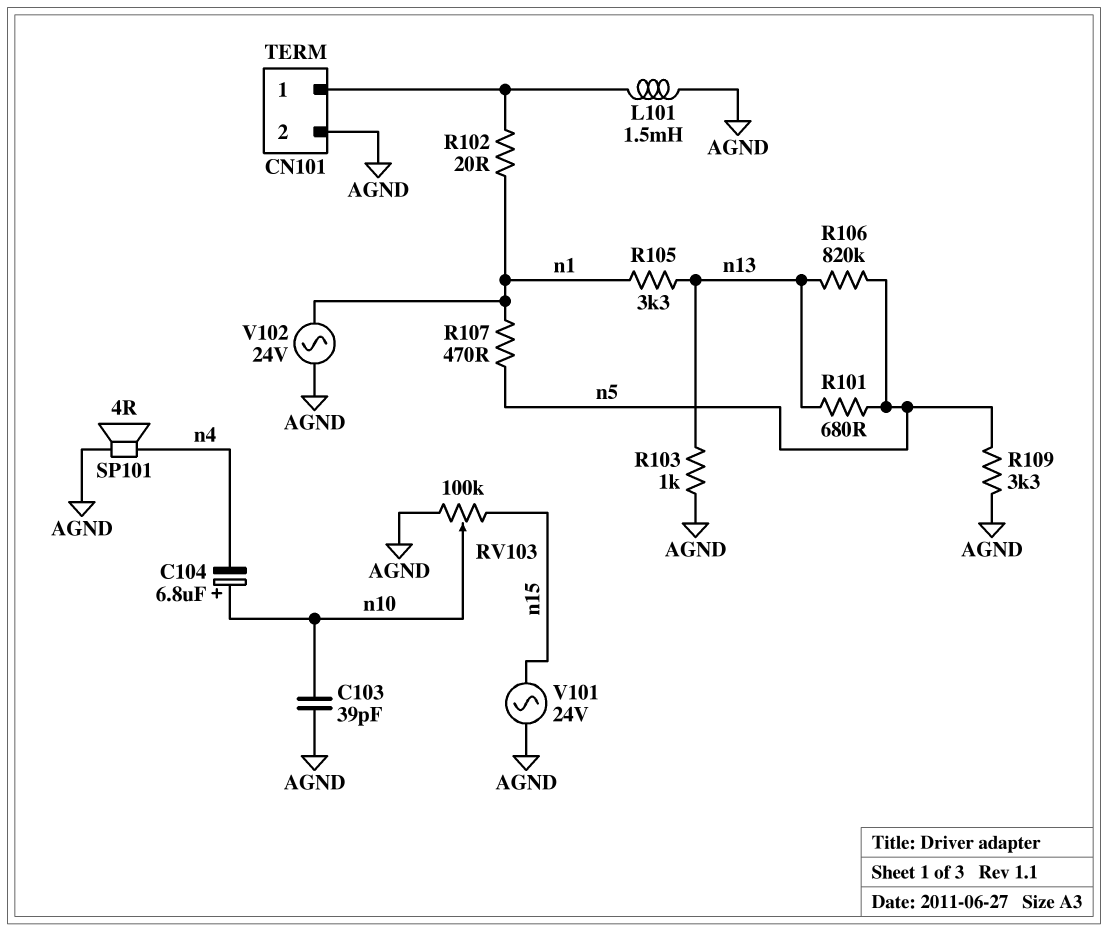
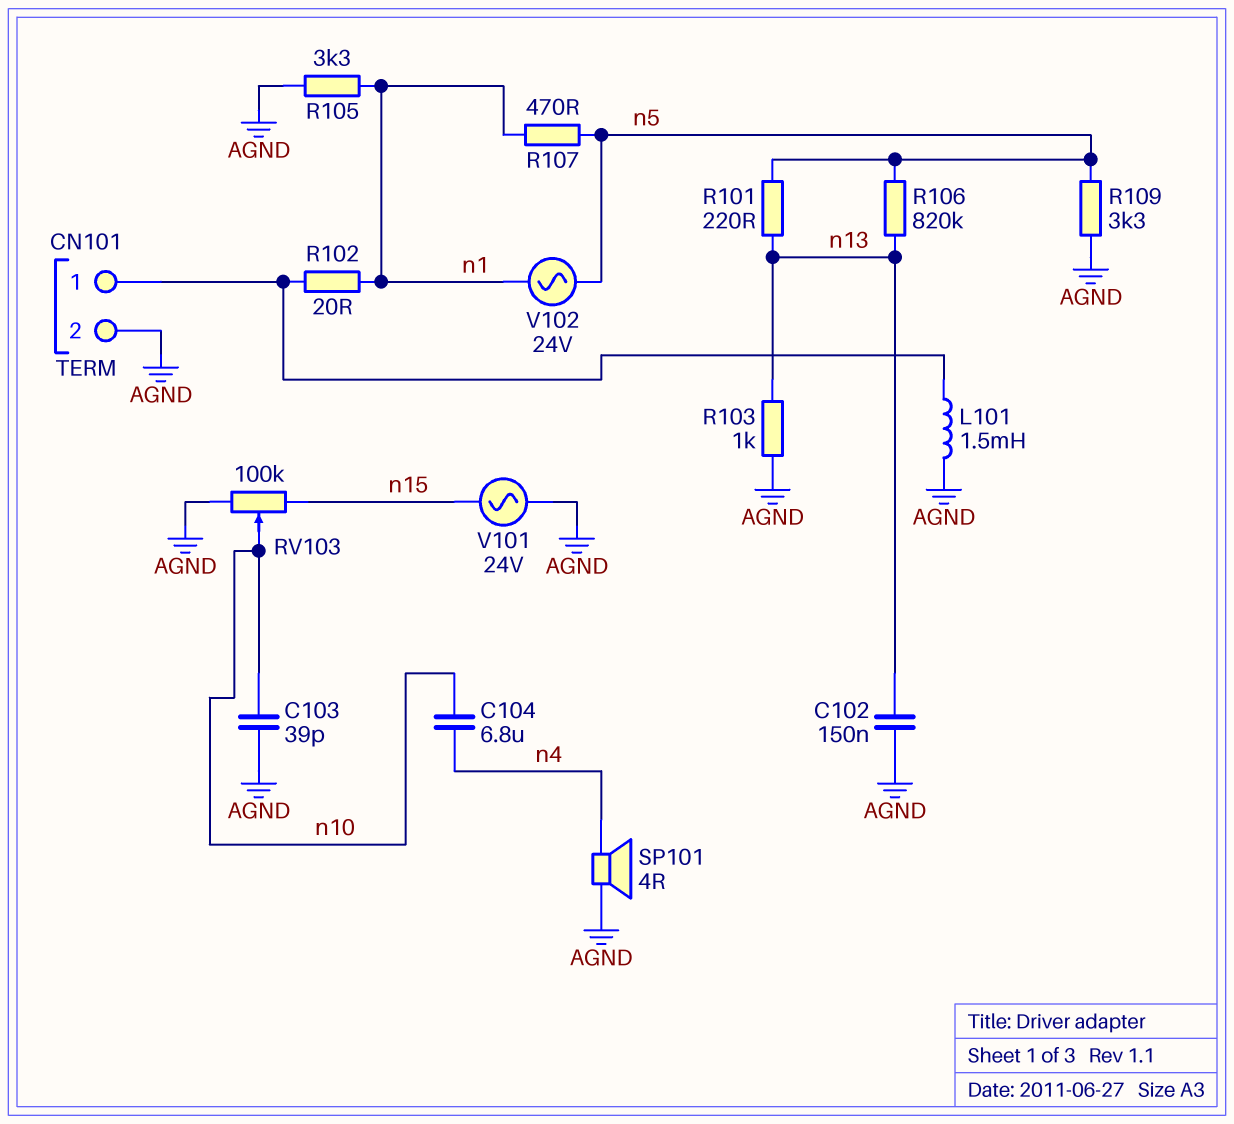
C102: none -> 150nF (AGND, n13)
C104: 6.8uF (plus n10, minus n4) -> 6.8uF (n4, n10)
R101: 680 (n5, n13) -> 220 (n5, n13)
R105: 3.3k (n1, n13) -> 3.3k (AGND, n1)
V102: AC 24V (AGND, n1) -> AC 24V (n1, n5)

